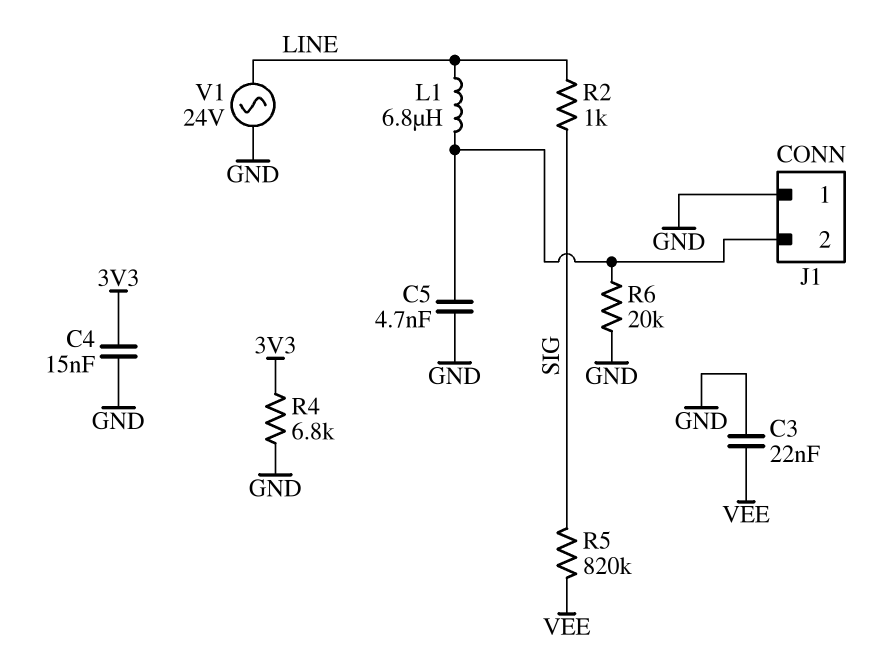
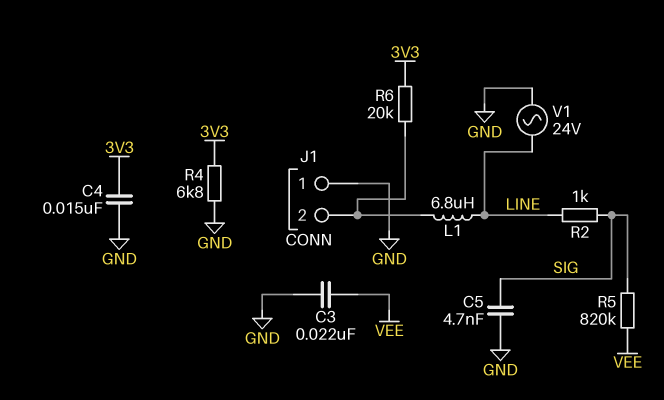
C5: 4.7nF (GND, J1/2) -> 4.7nF (GND, SIG)
R6: 20k (GND, J1/2) -> 20k (3V3, J1/2)

